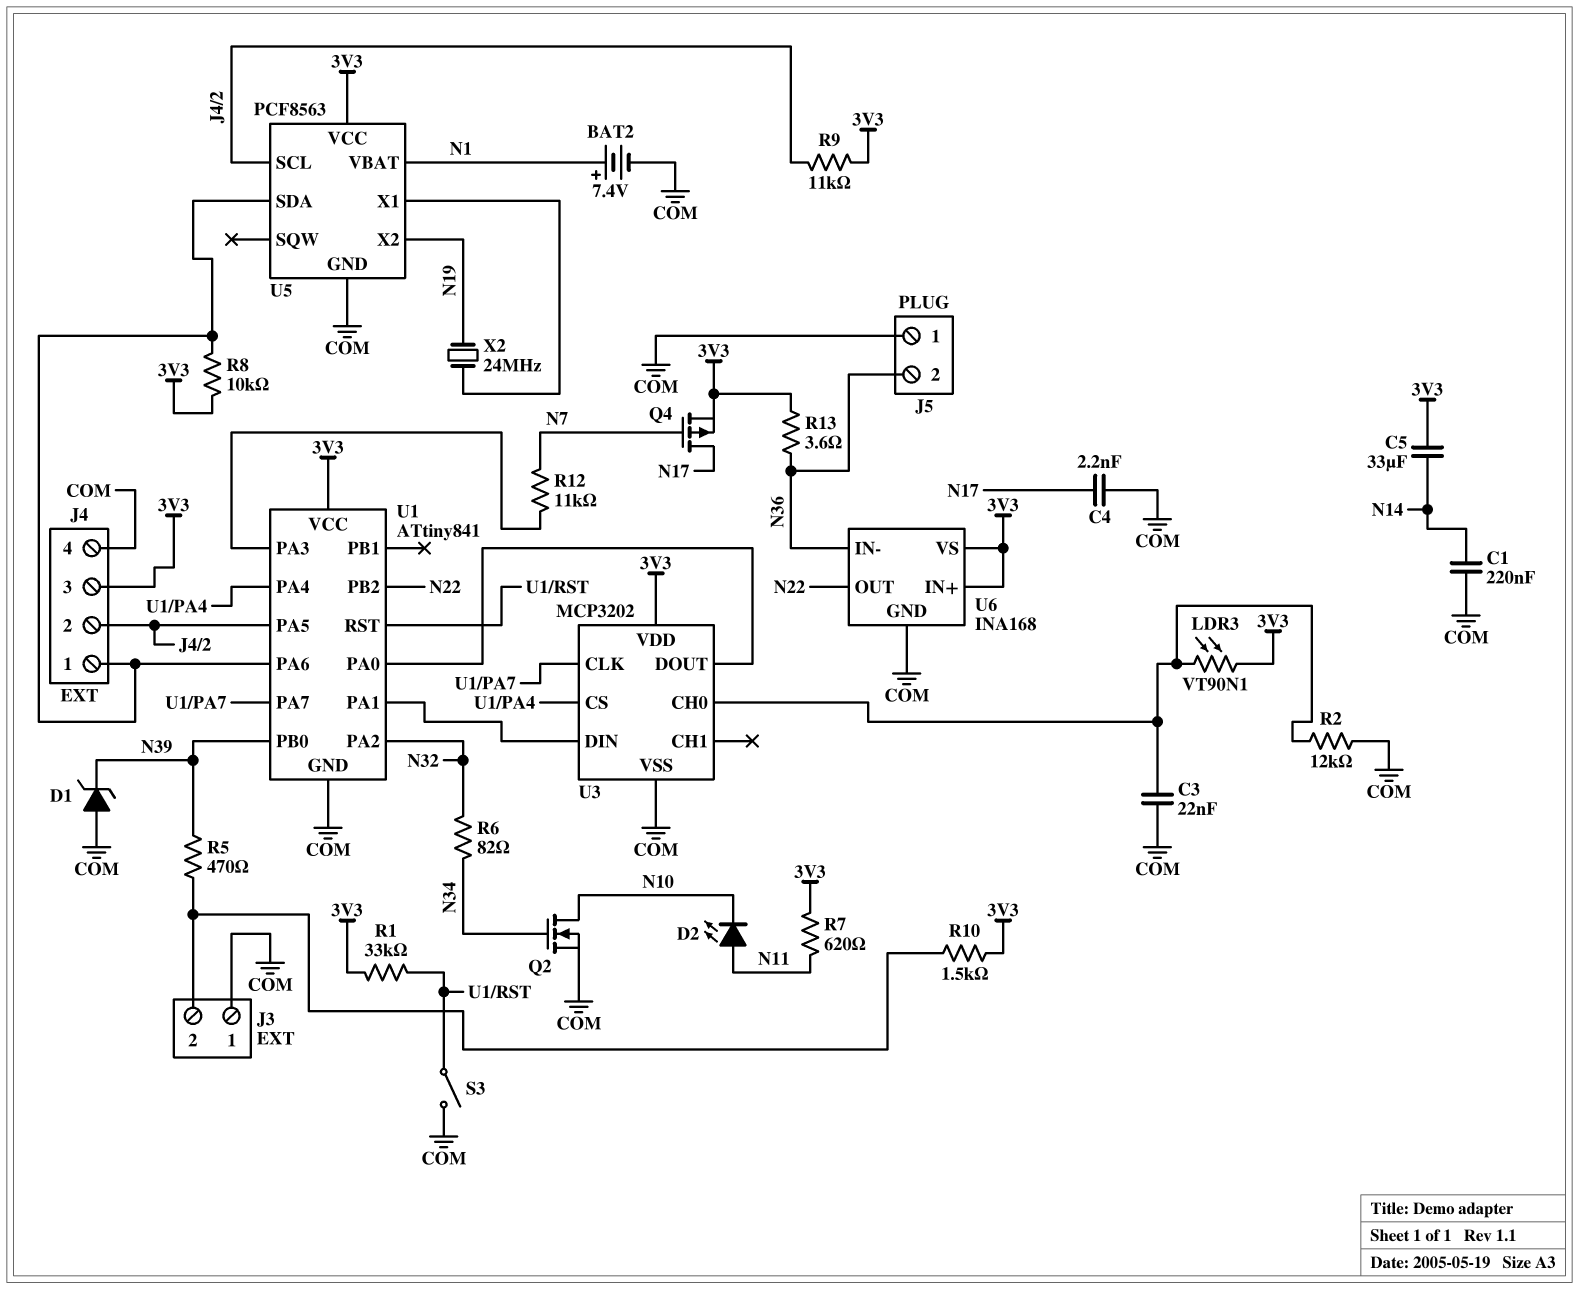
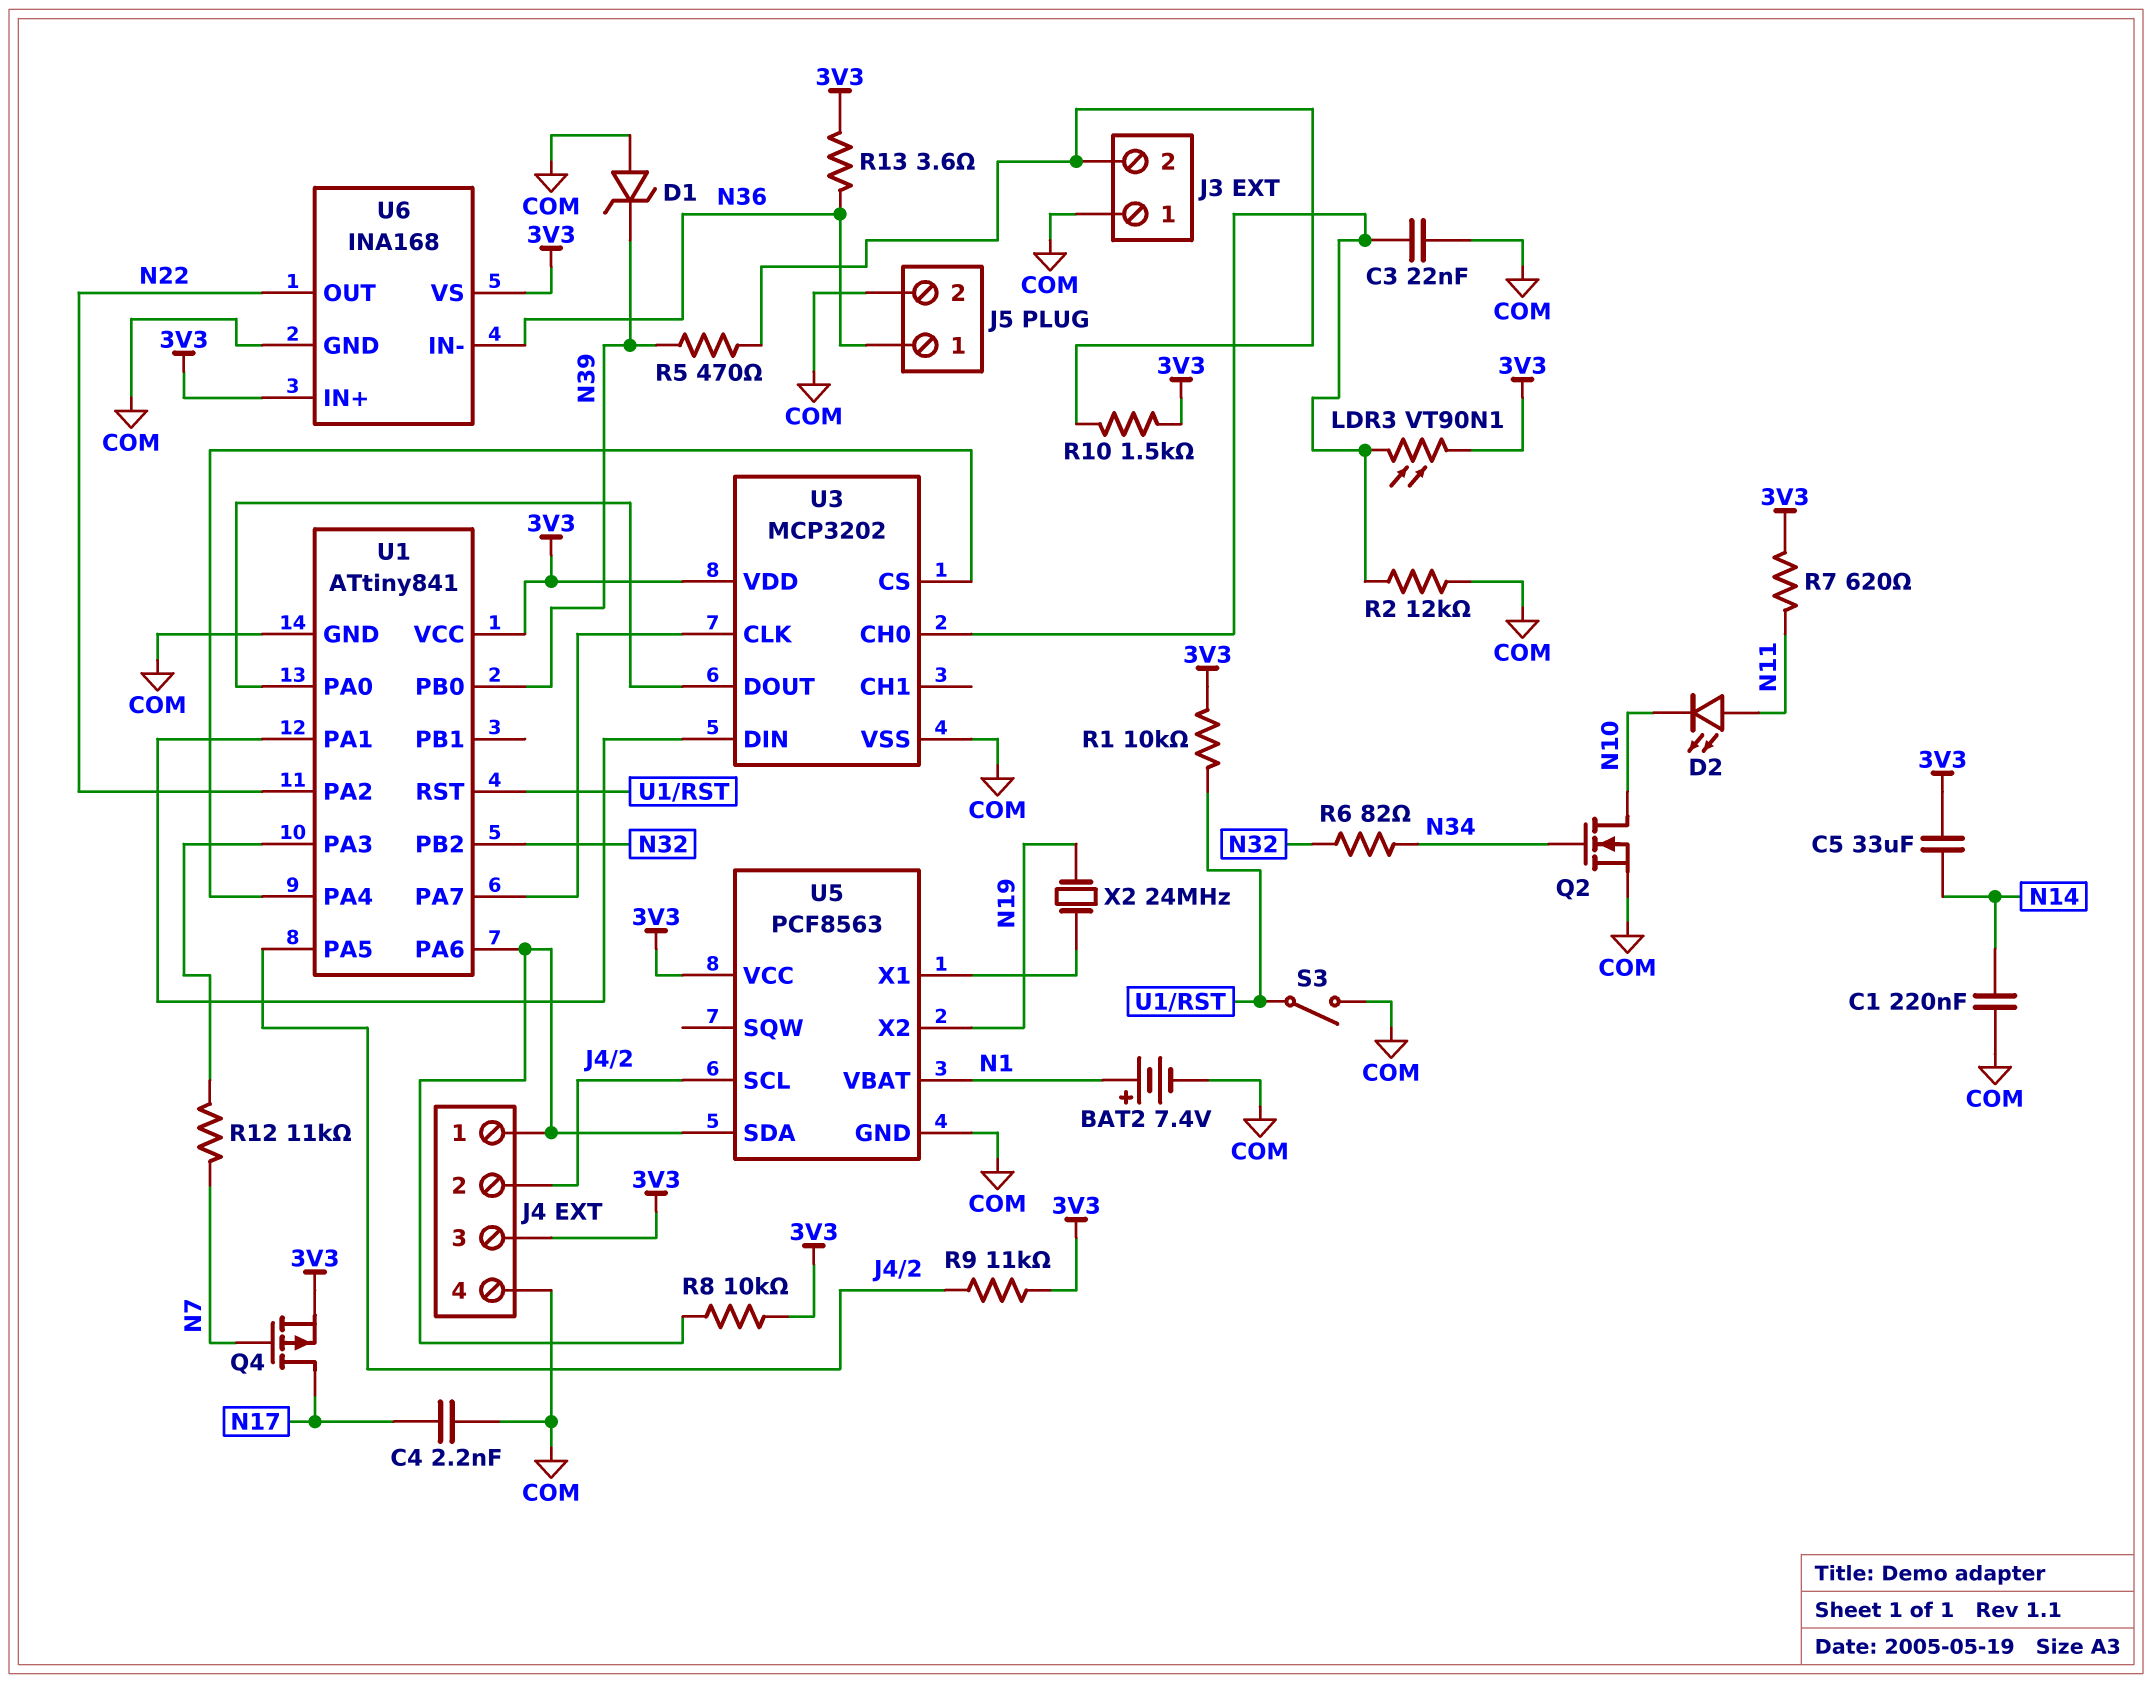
J5 pin 1: COM -> N36
J5 pin 2: N36 -> COM
R1: 33k (3V3, U1/RST) -> 10k (3V3, U1/RST)
U1 pin PA2: N32 -> N22
U1 pin PB2: N22 -> N32

